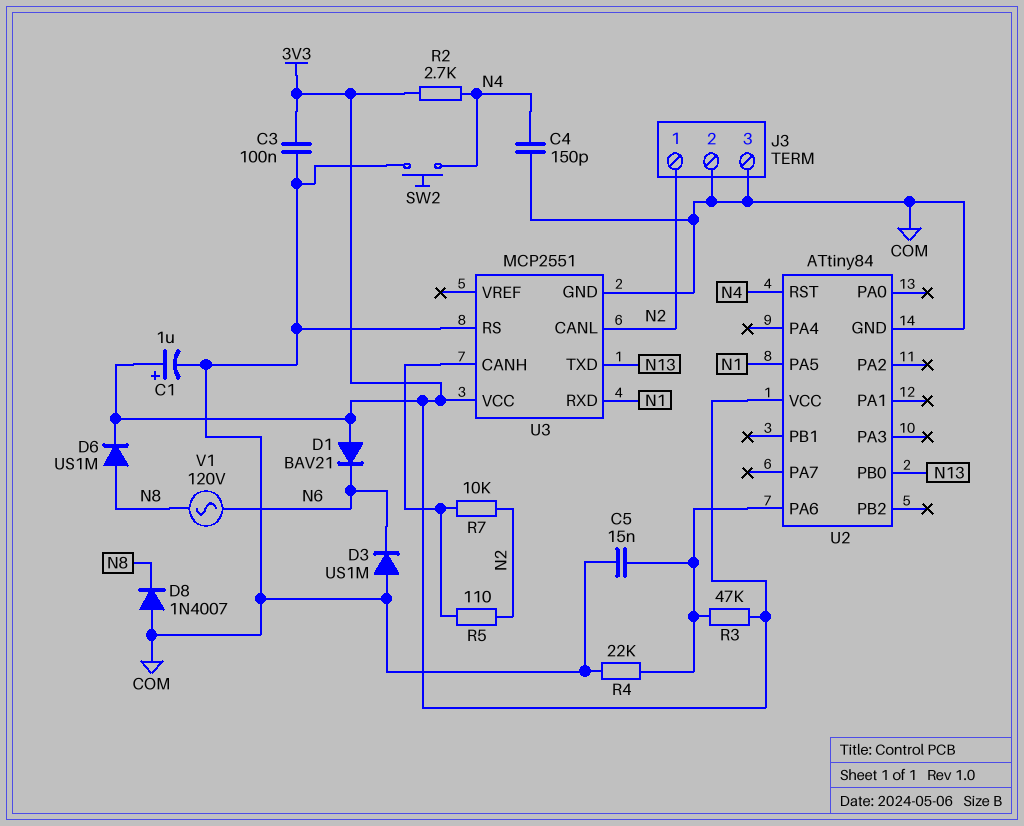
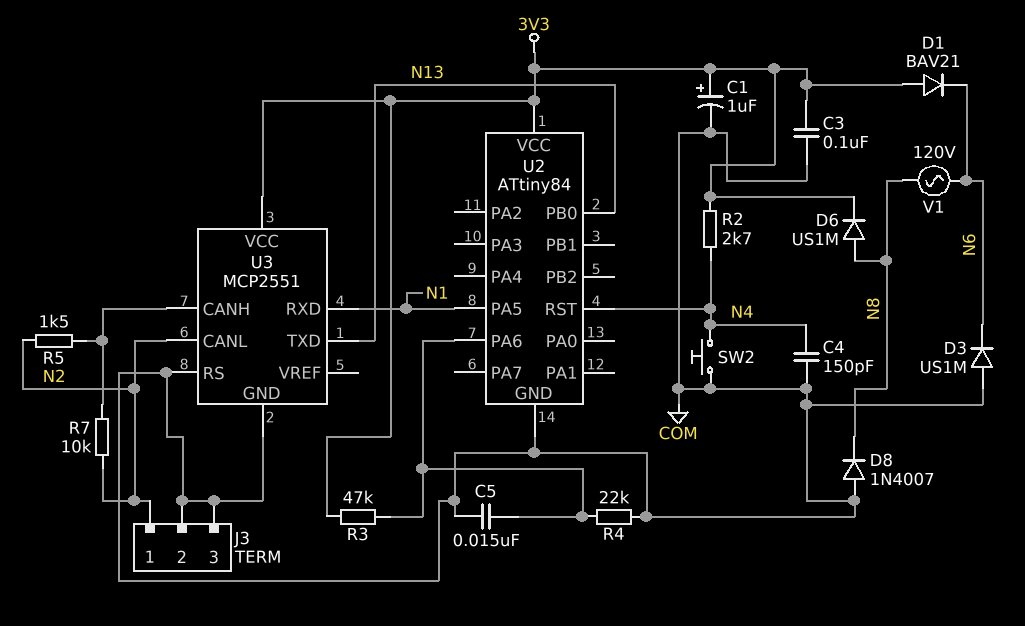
R5: 110 (N2, U3/CANH) -> 1.5k (N2, U3/CANH)

